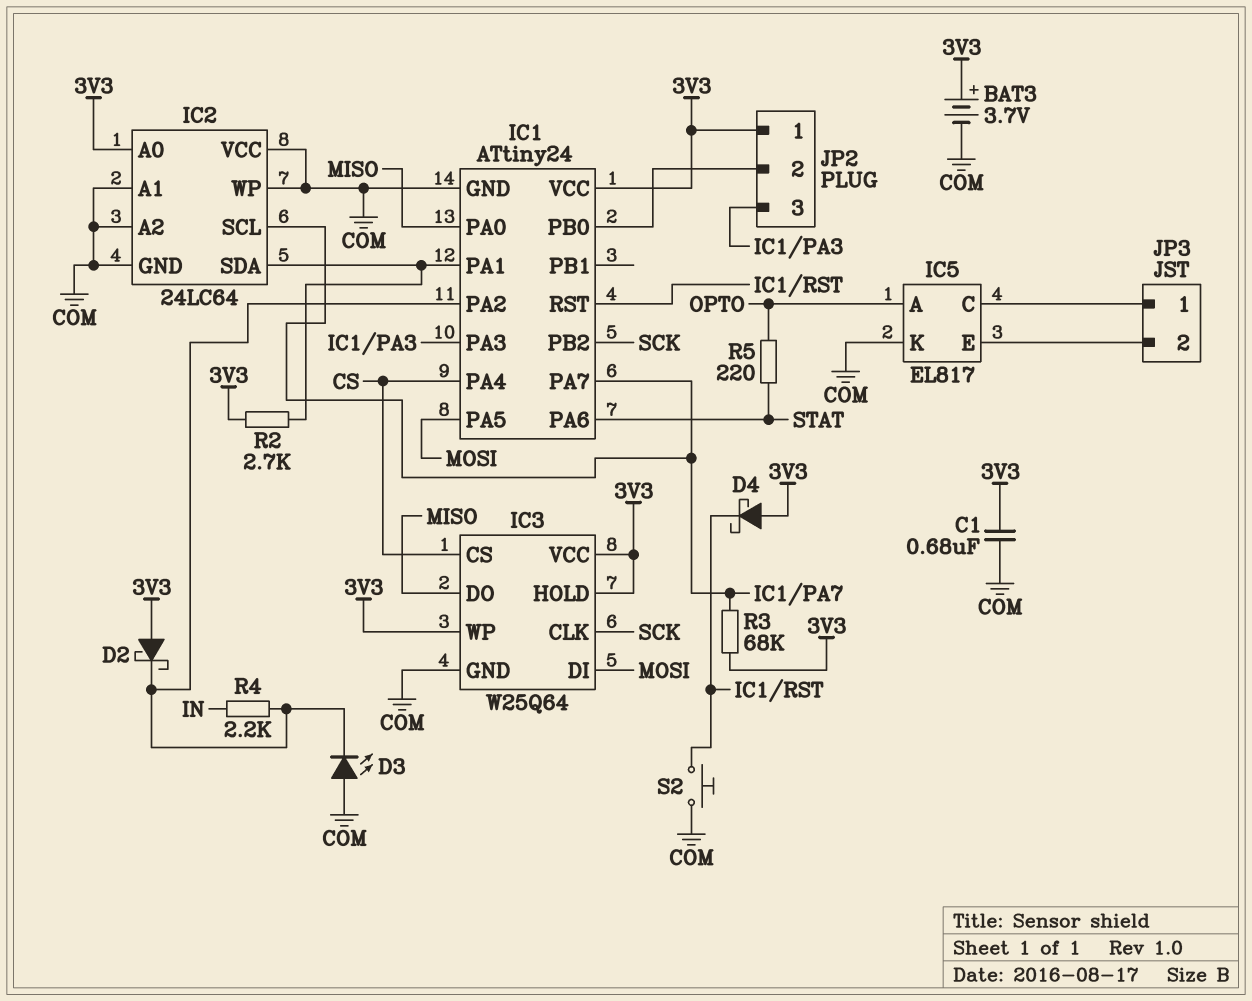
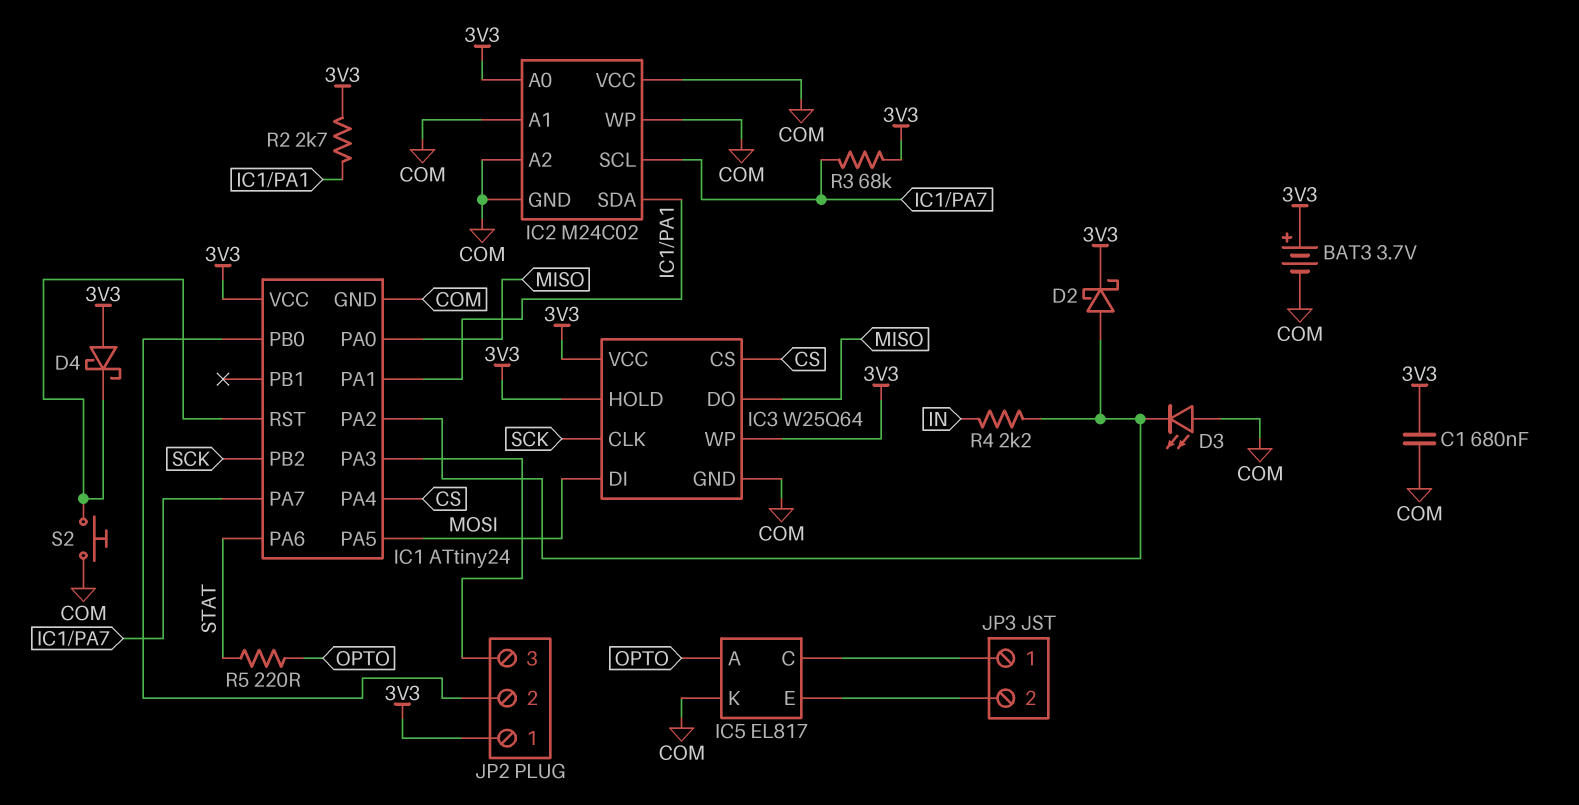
D2: schottky (A 3V3, K IC1/PA2) -> schottky (A IC1/PA2, K 3V3)
IC2: 24LC64 -> M24C02

